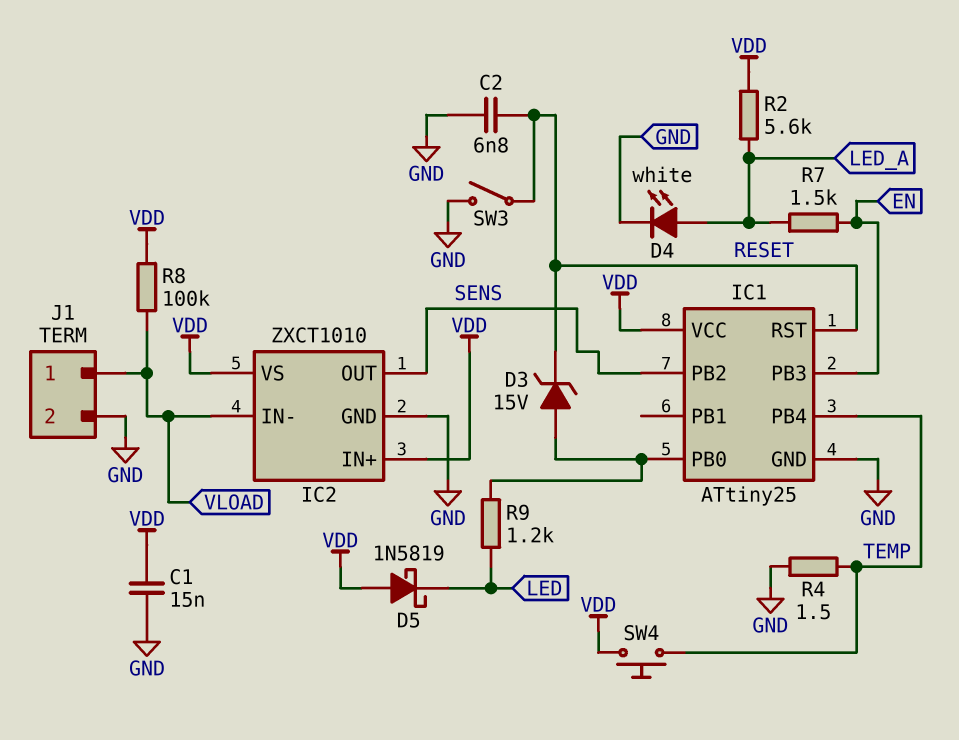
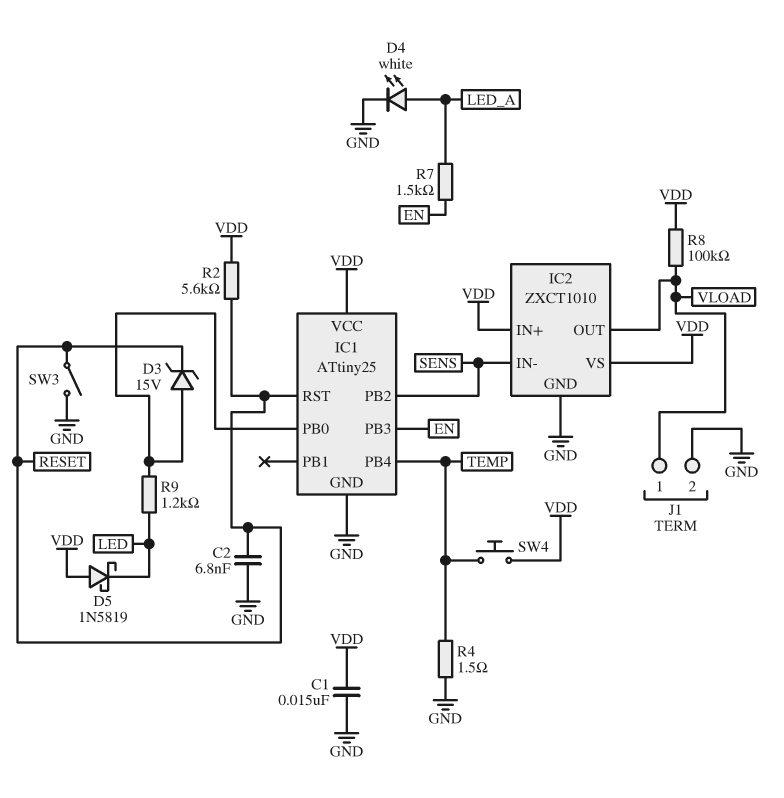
IC2 pin IN-: VLOAD -> SENS
IC2 pin OUT: SENS -> VLOAD
R2: 5.6k (LED_A, VDD) -> 5.6k (RESET, VDD)

